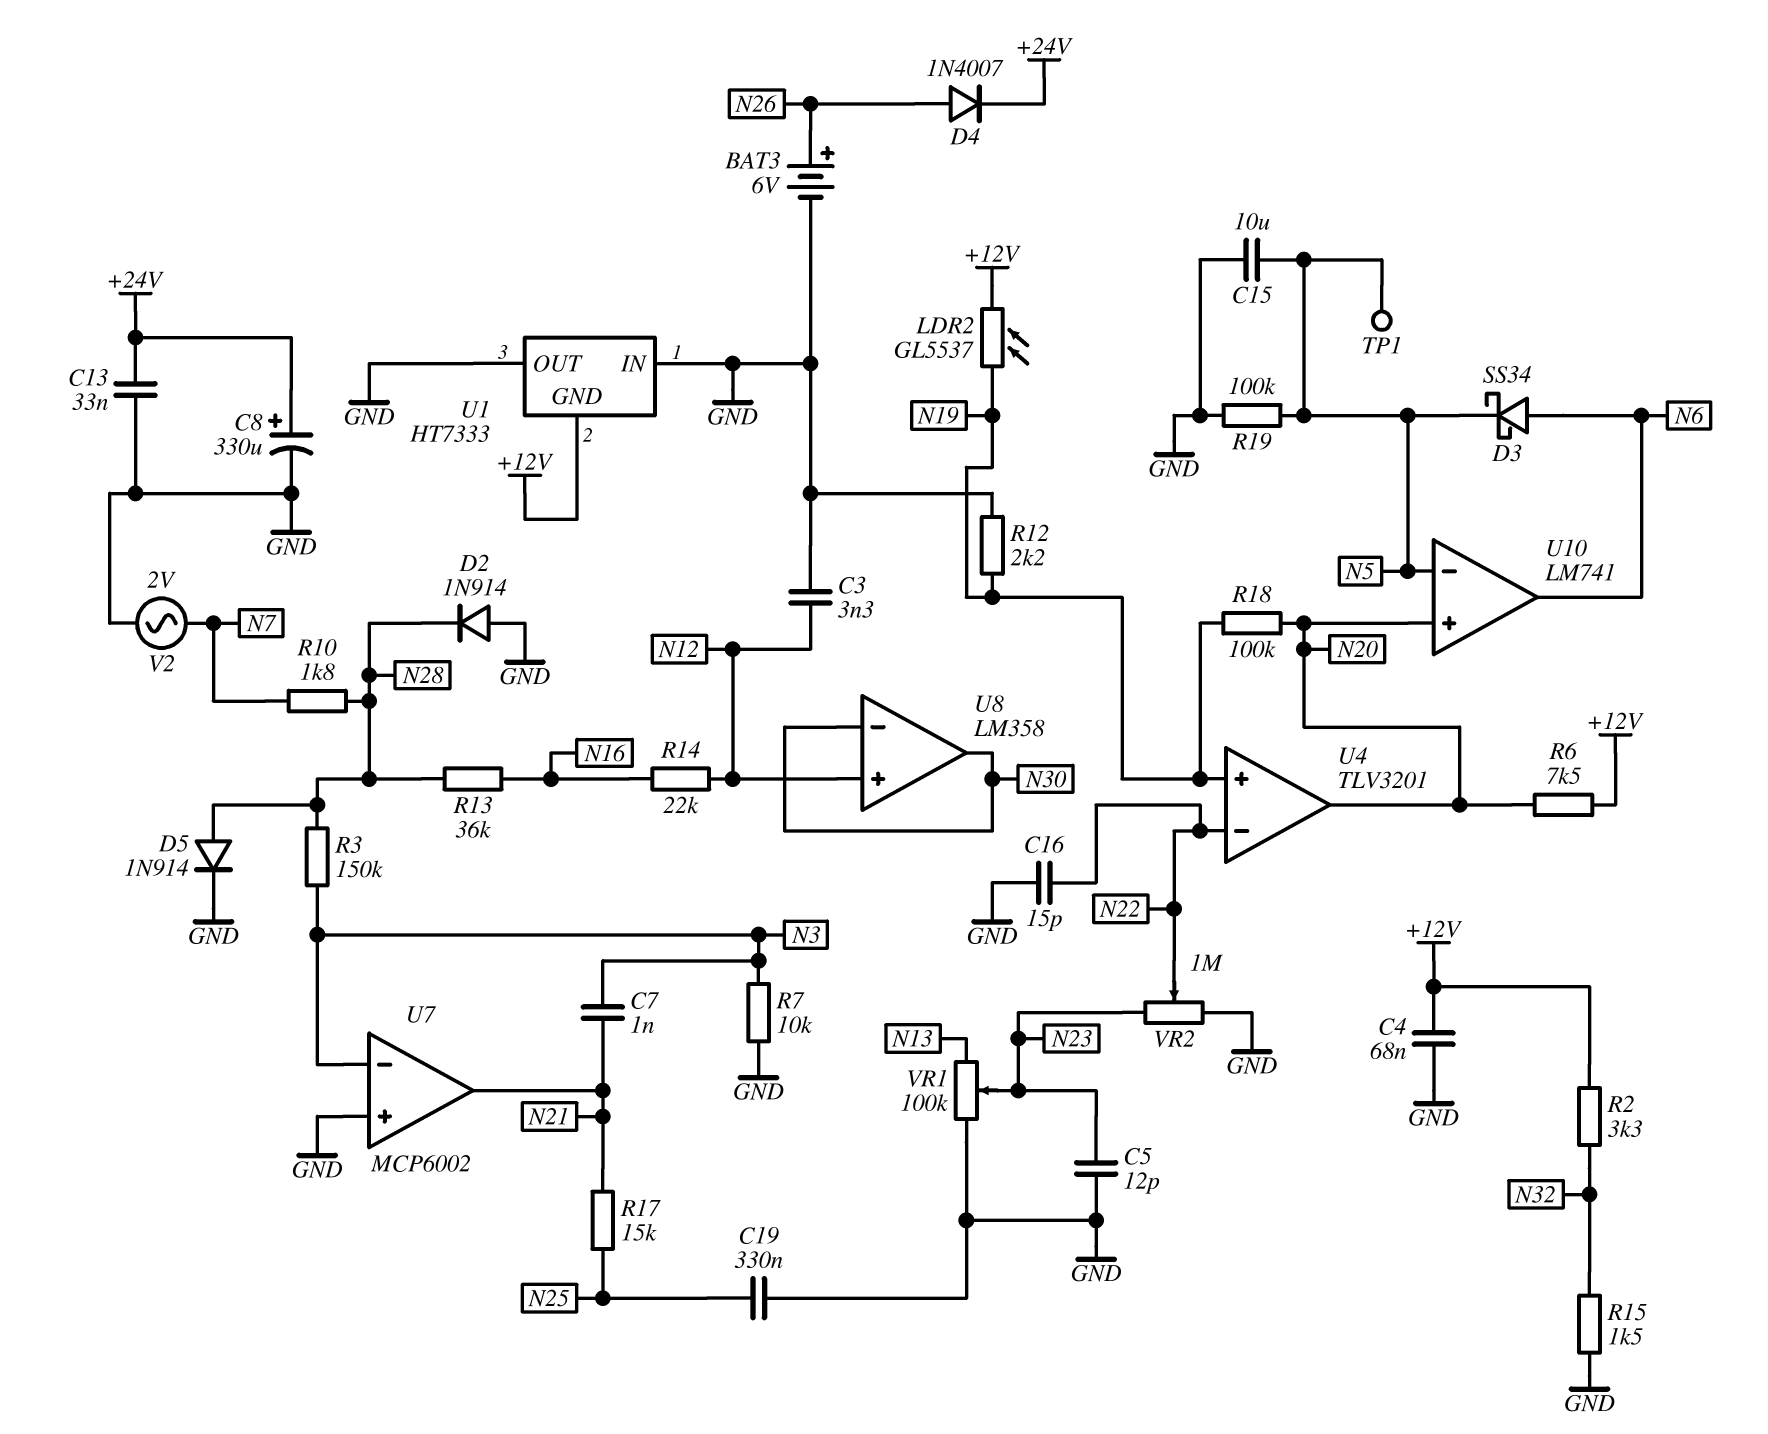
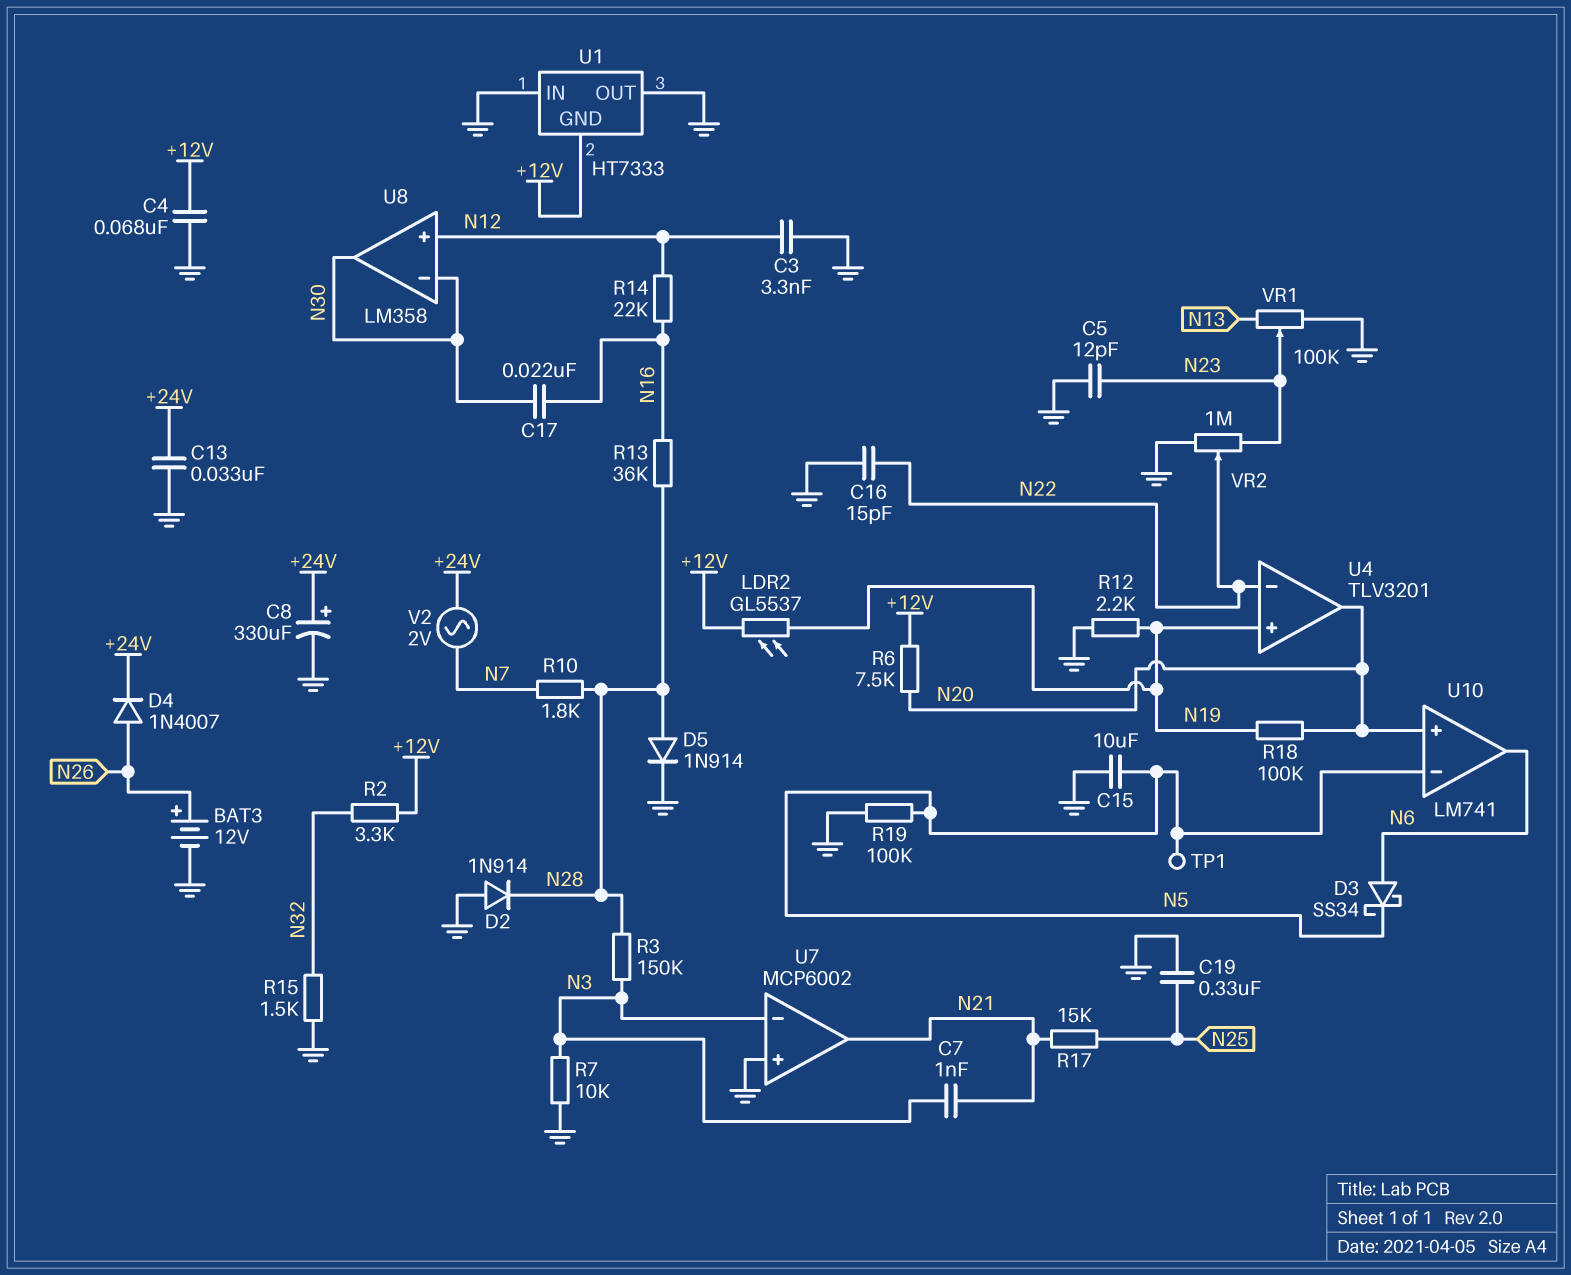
BAT3: 6V (plus N26, minus GND) -> 12V (plus N26, minus GND)
C17: none -> 22nF (N16, N30)
V2: AC 2V (GND, N7) -> AC 2V (+24V, N7)

